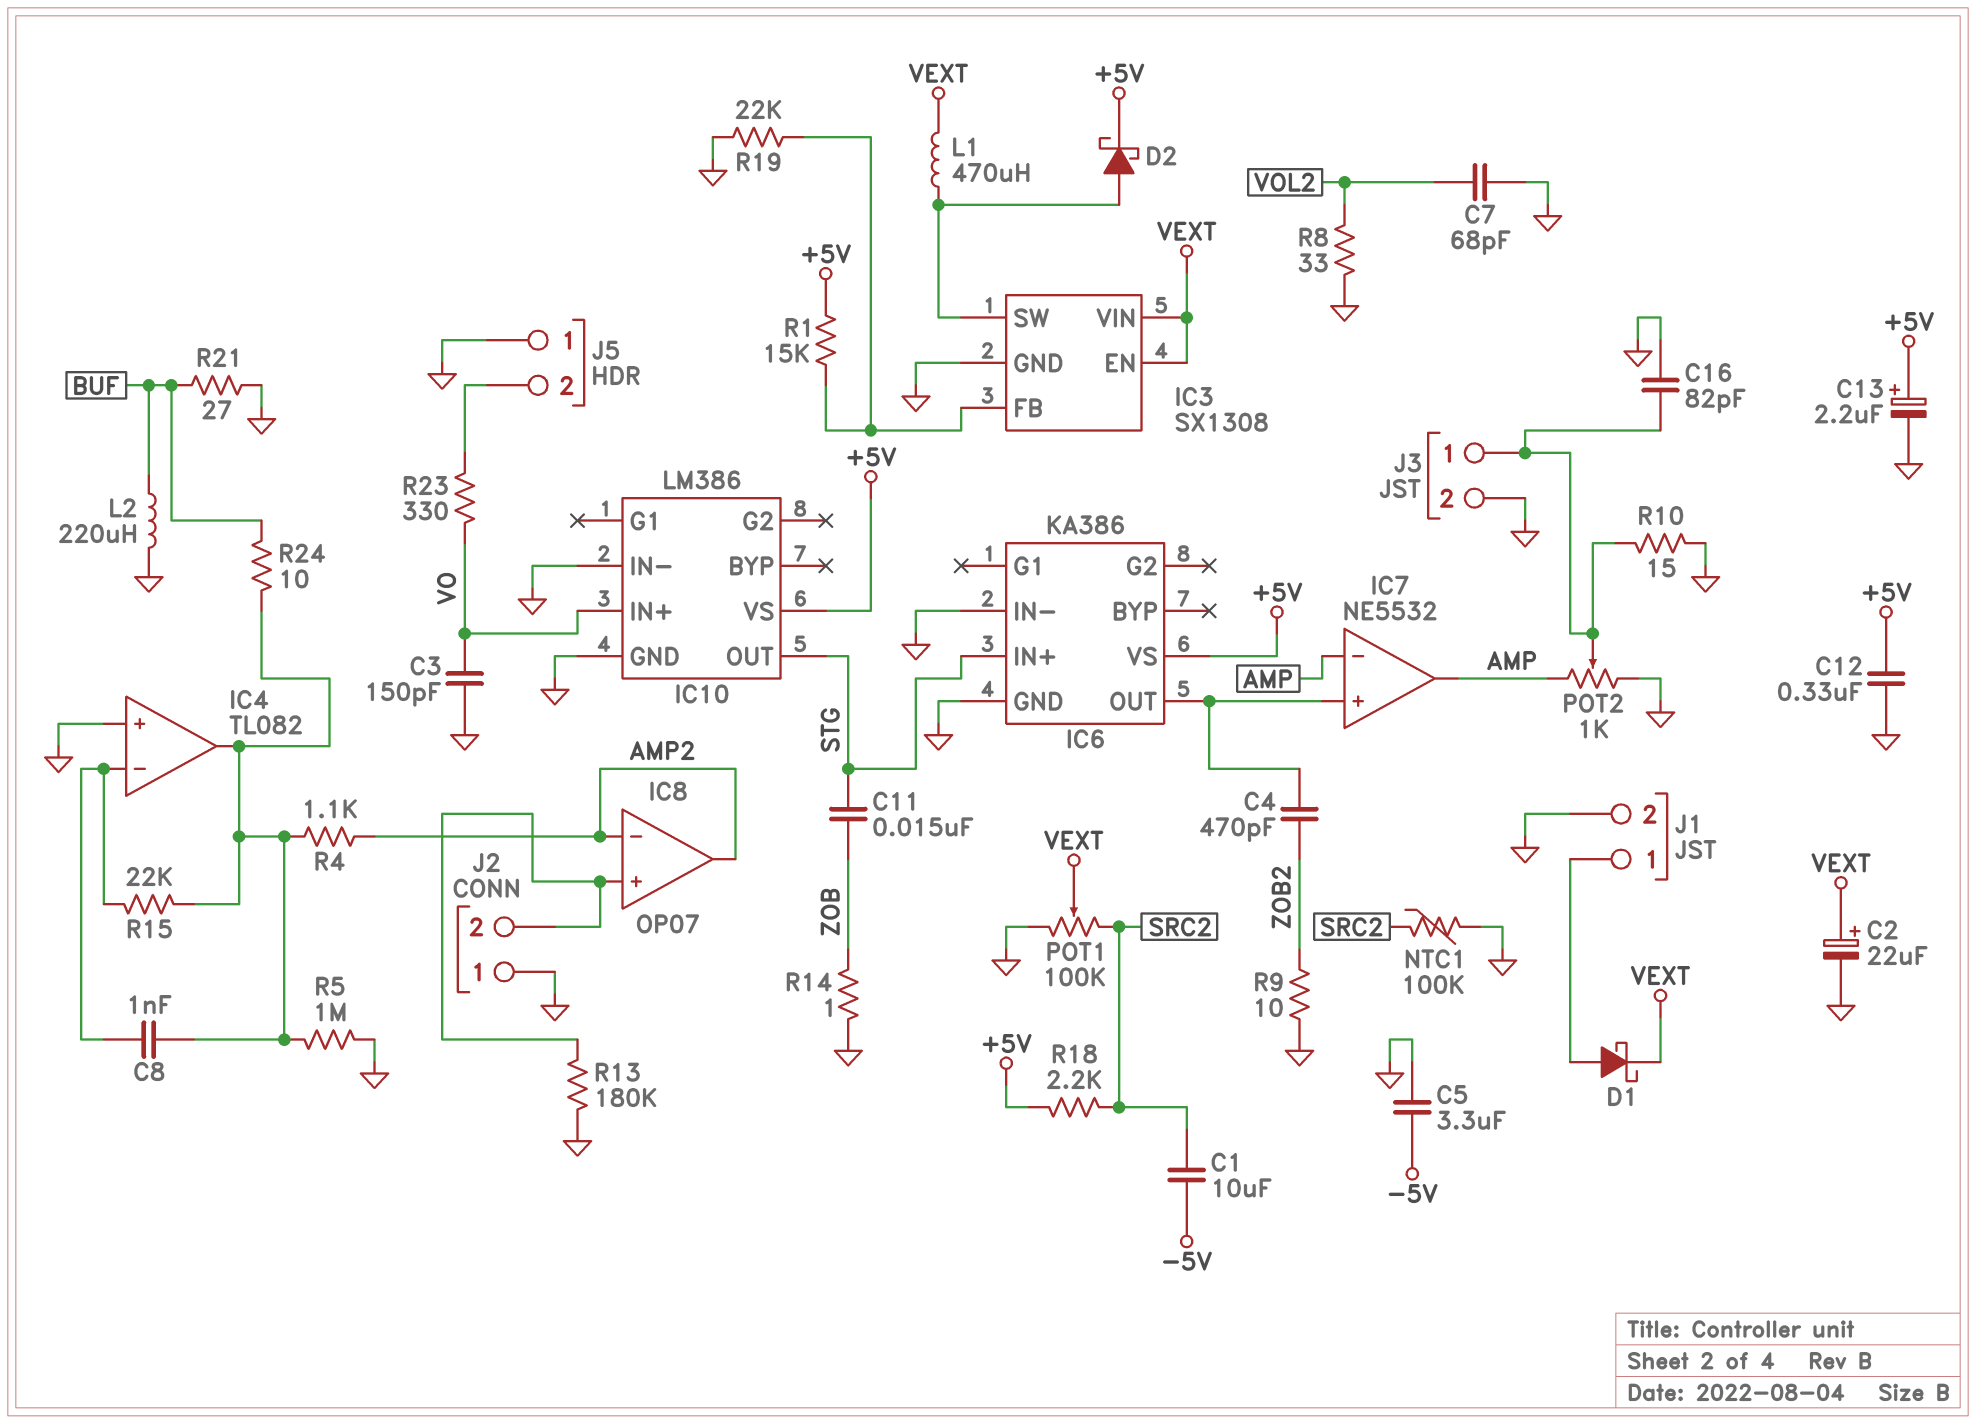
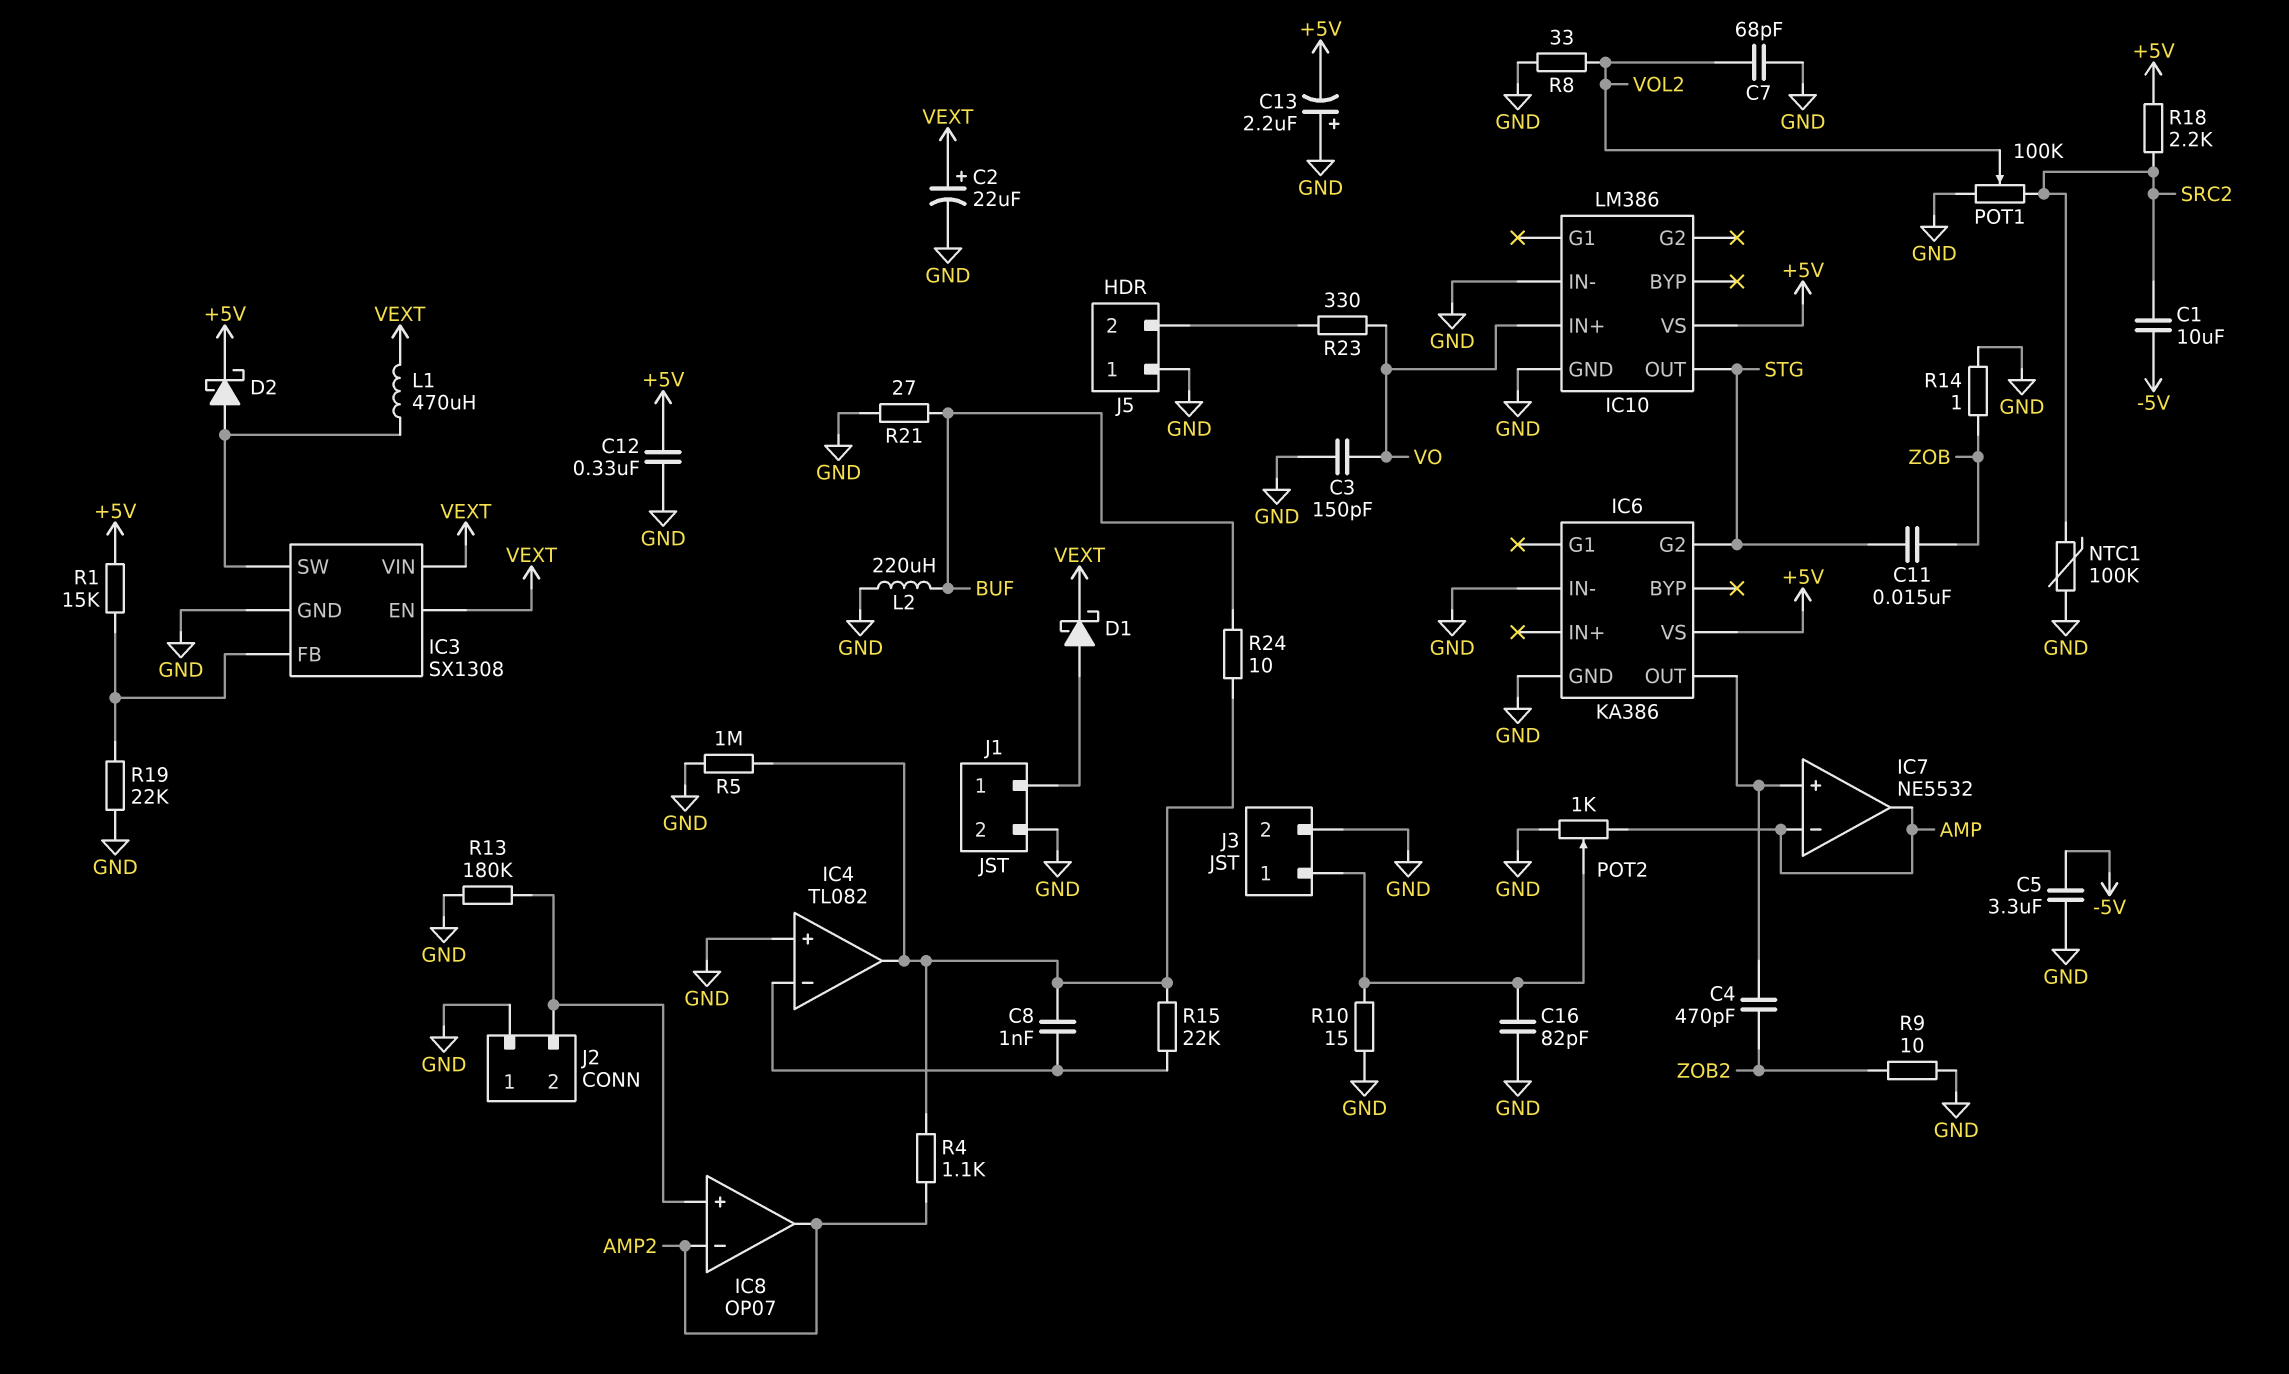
C13: 2.2uF (plus +5V, minus GND) -> 2.2uF (plus GND, minus +5V)
IC6 pin G2: none -> STG
IC6 pin IN+: STG -> none
POT1: 100k (GND, SRC2, wiper VEXT) -> 100k (GND, SRC2, wiper VOL2)

